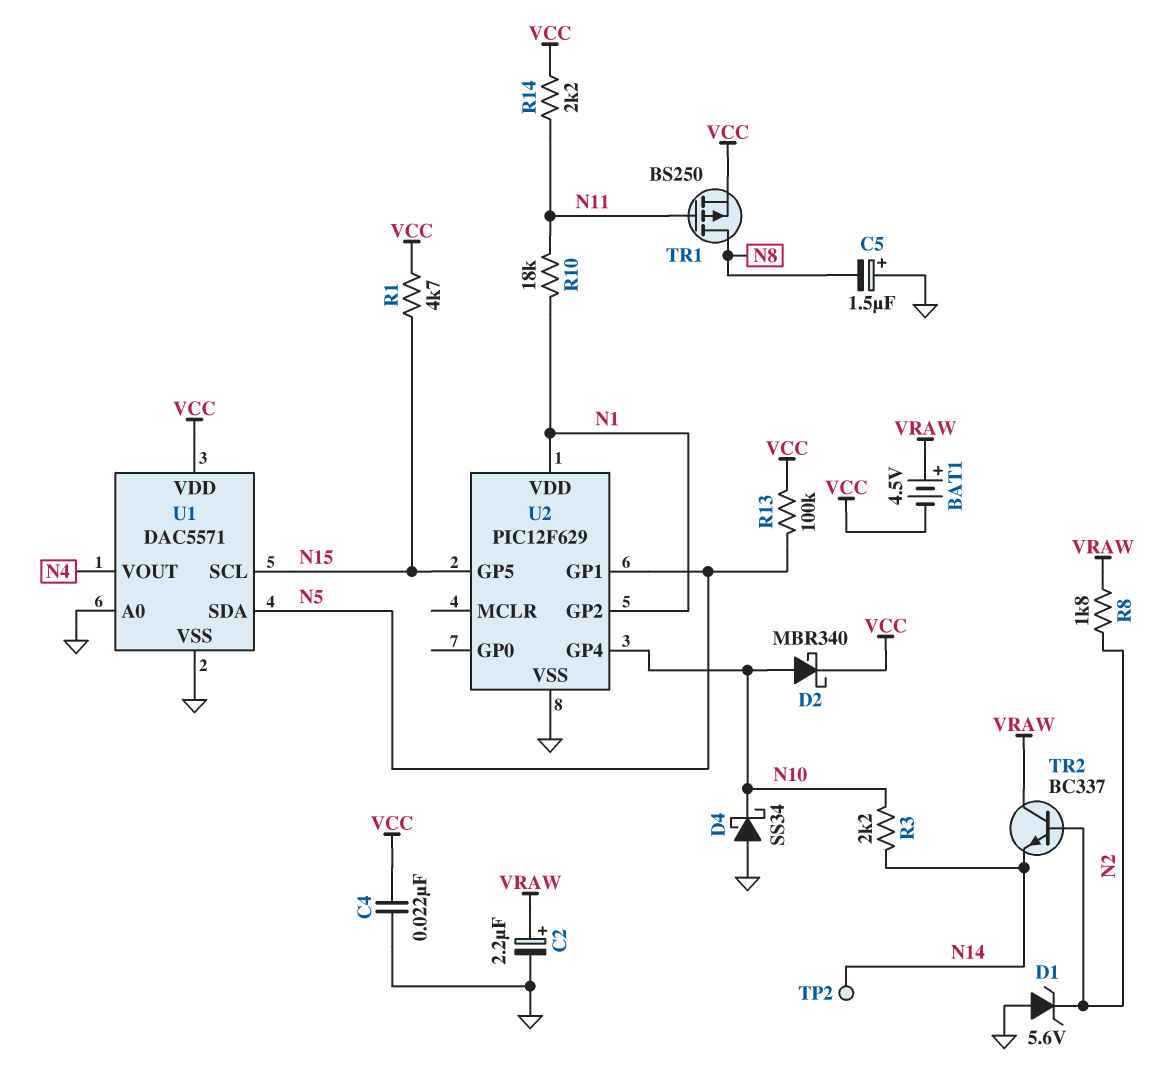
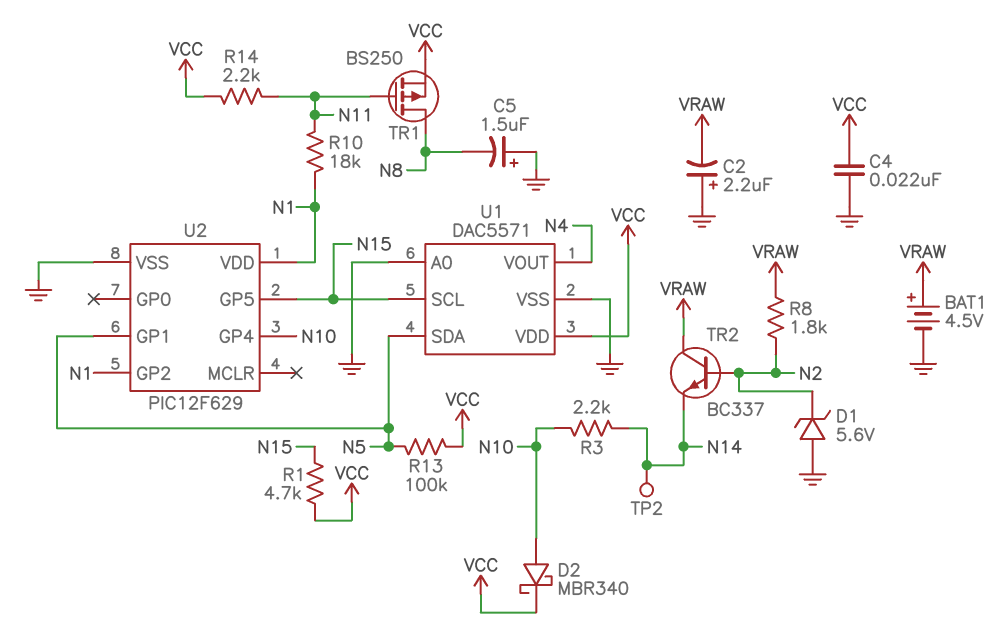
BAT1: 4.5V (plus VRAW, minus VCC) -> 4.5V (plus VRAW, minus GND)
C2: 2.2uF (plus VRAW, minus GND) -> 2.2uF (plus GND, minus VRAW)
D4: schottky SS34 (A GND, K N10) -> none

